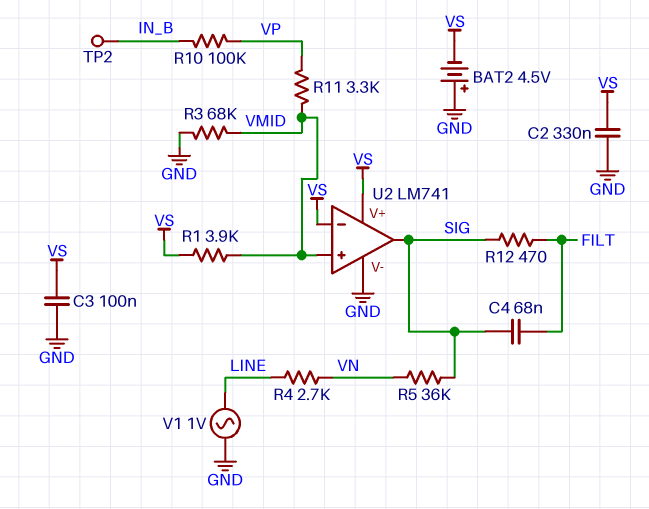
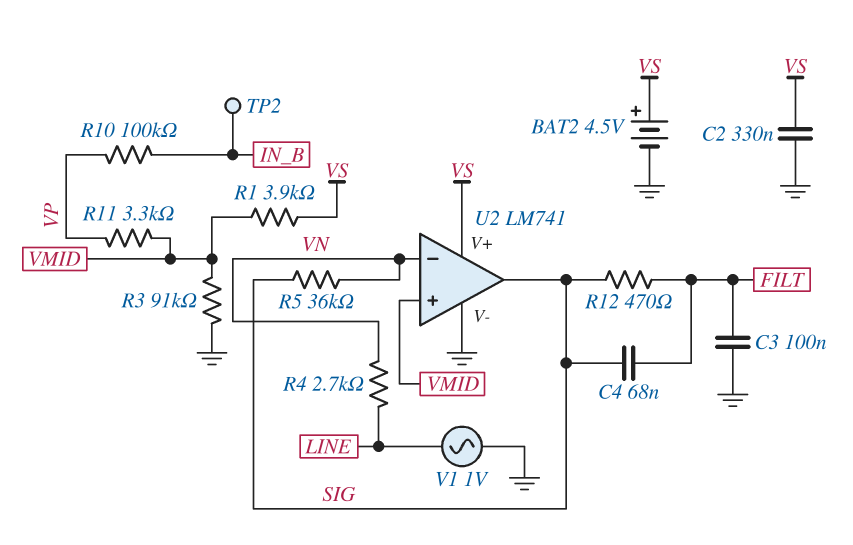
BAT2: 4.5V (plus GND, minus VS) -> 4.5V (plus VS, minus GND)
C3: 100nF (GND, VS) -> 100nF (FILT, GND)
R3: 68k (GND, VMID) -> 91k (GND, VMID)
U2 pin in-: VS -> VN

